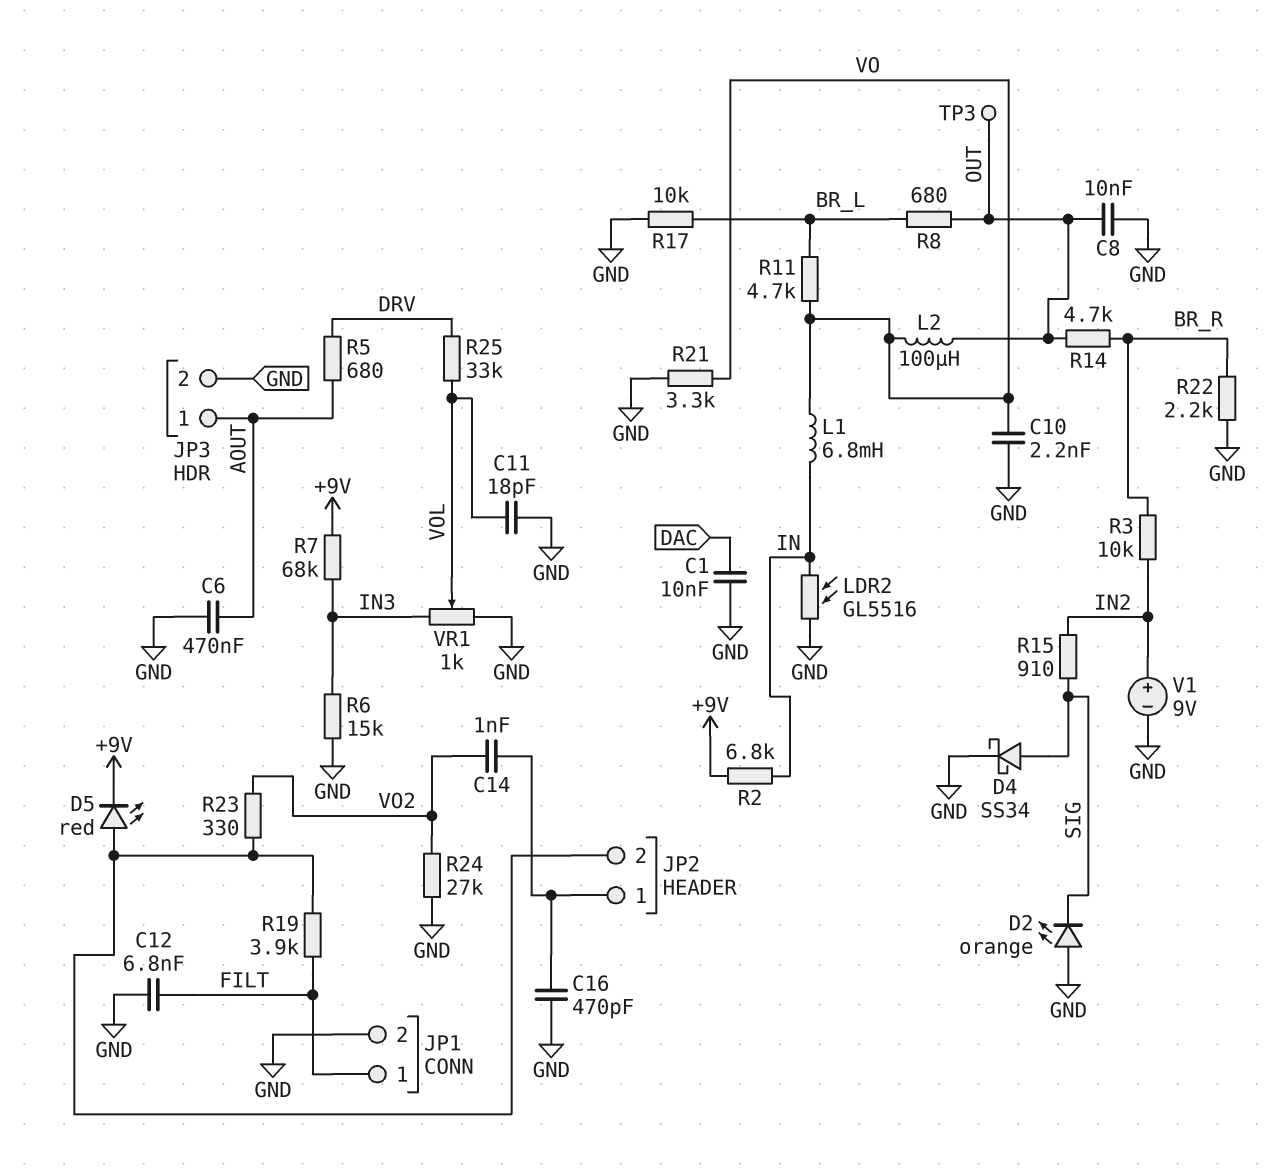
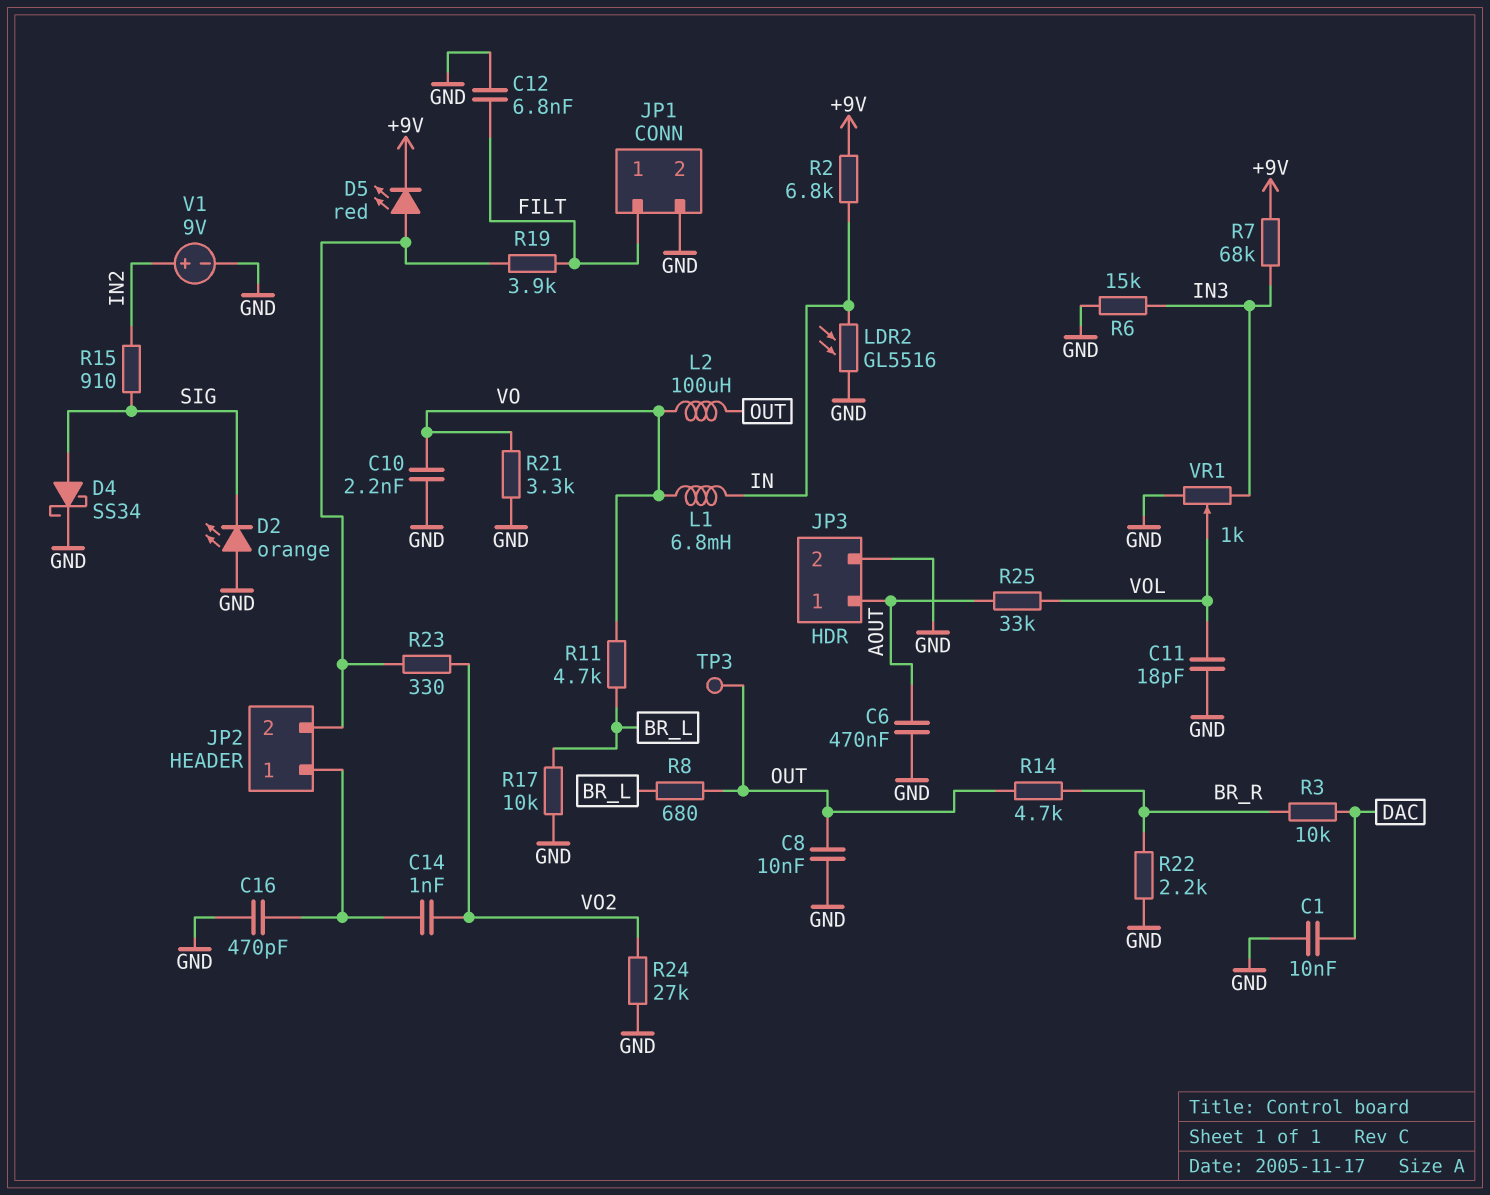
R3: 10k (BR_R, IN2) -> 10k (BR_R, DAC)
R5: 680 (AOUT, DRV) -> none
R25: 33k (DRV, VOL) -> 33k (AOUT, VOL)

